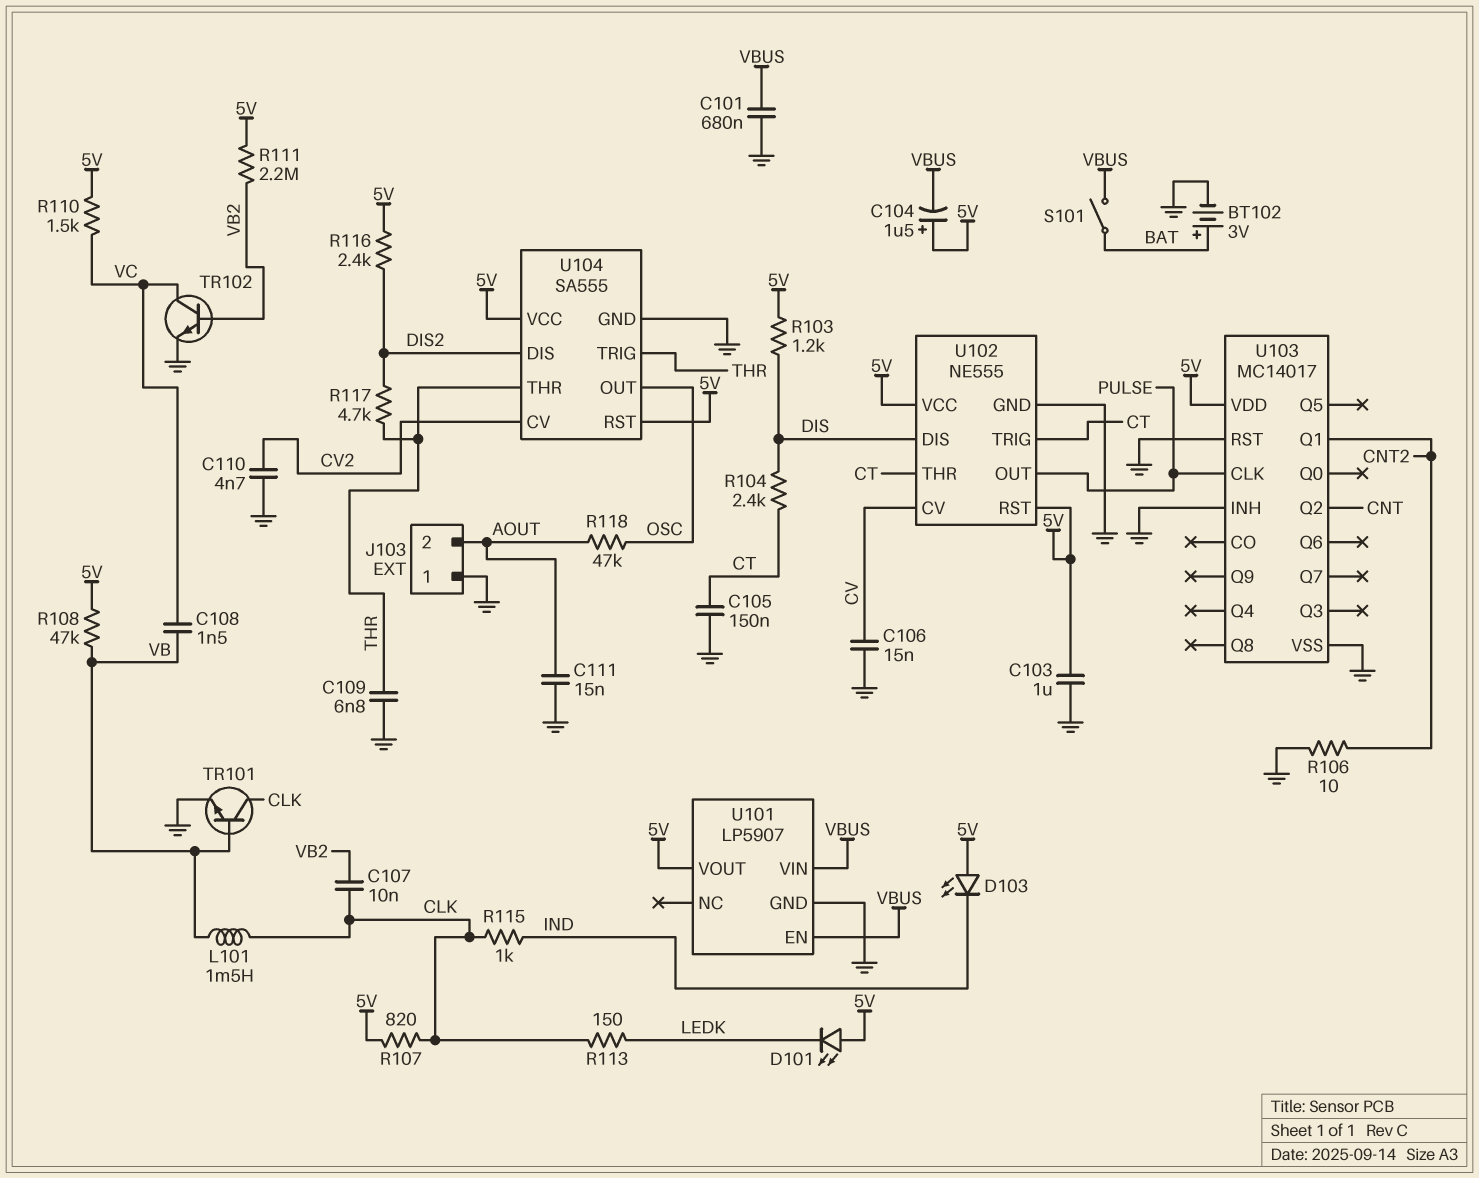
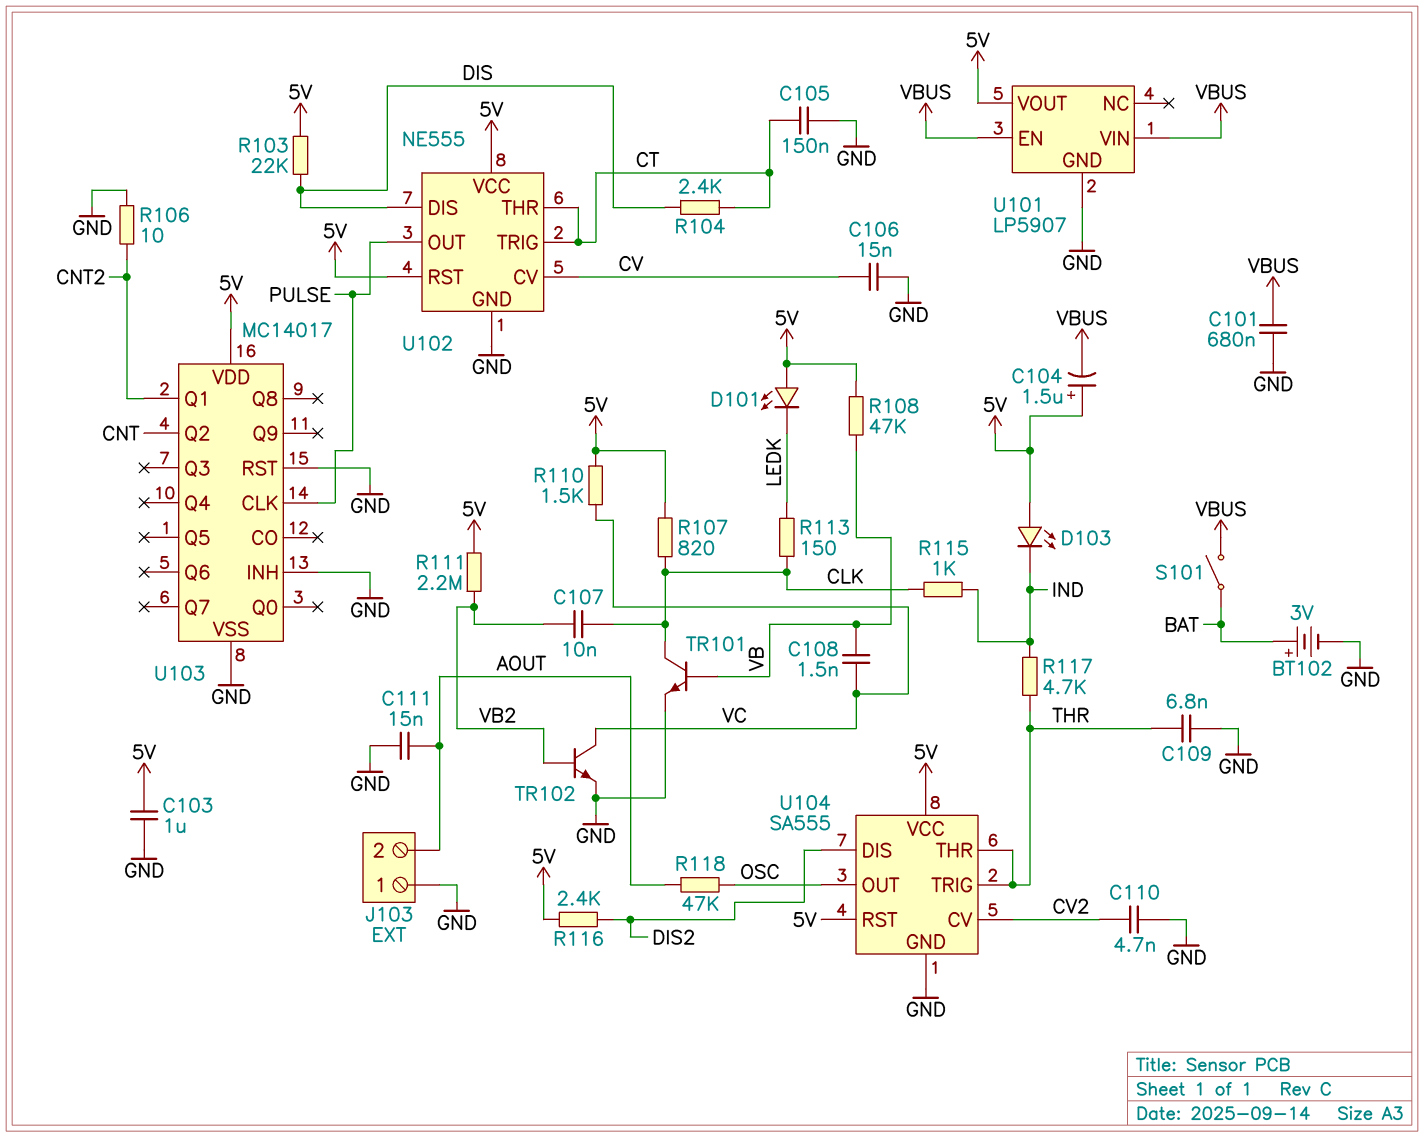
L101: 1.5mH (CLK, VB) -> none
R103: 1.2k (5V, DIS) -> 22k (5V, DIS)
R117: 4.7k (DIS2, THR) -> 4.7k (IND, THR)

